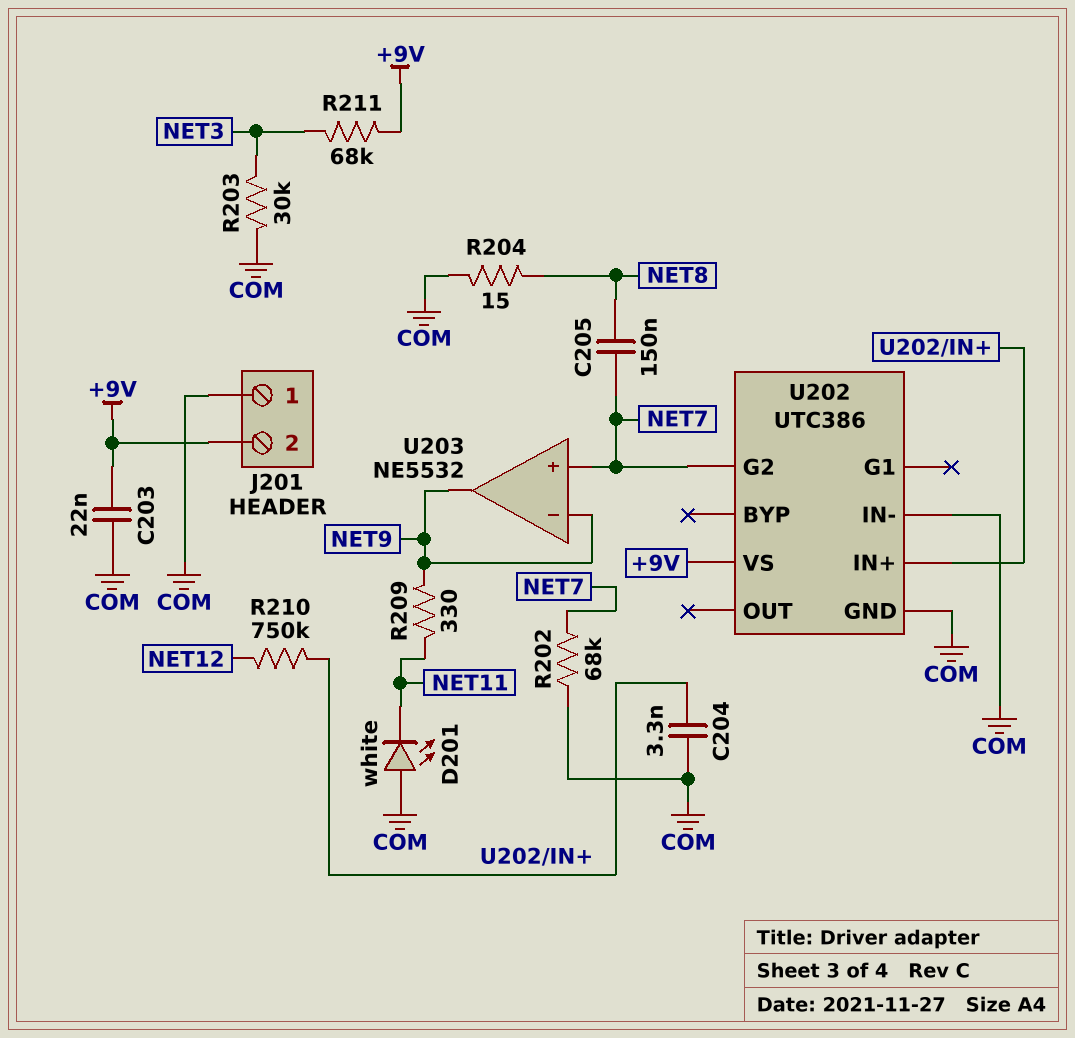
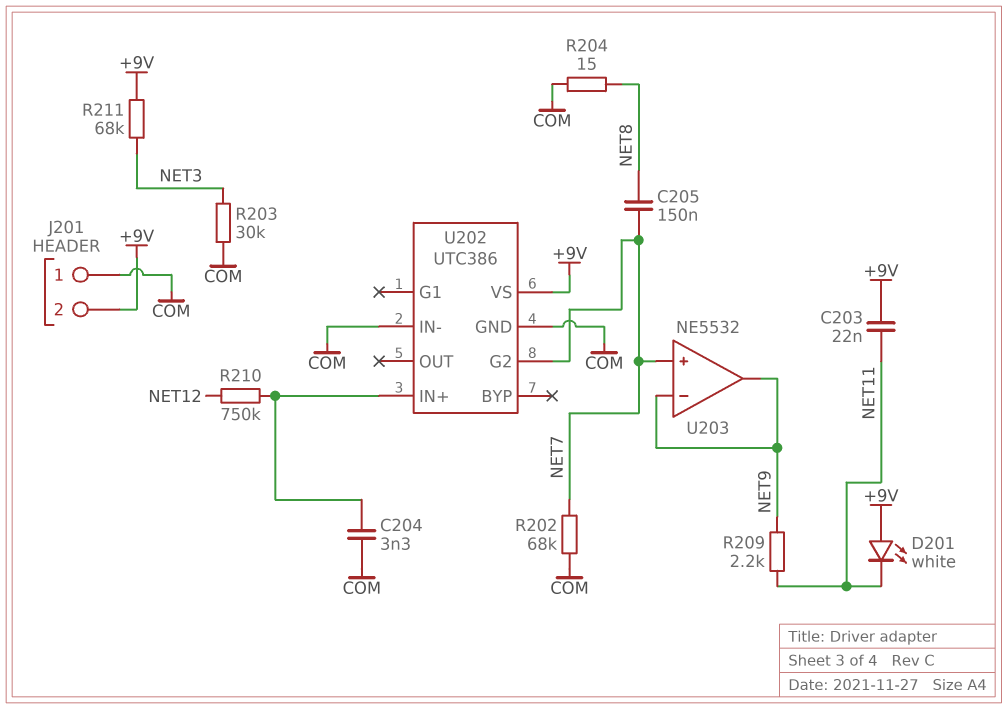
C203: 22nF (+9V, COM) -> 22nF (+9V, NET11)
D201: LED white (A COM, K NET11) -> LED white (A +9V, K NET11)
R209: 330 (NET9, NET11) -> 2.2k (NET9, NET11)

